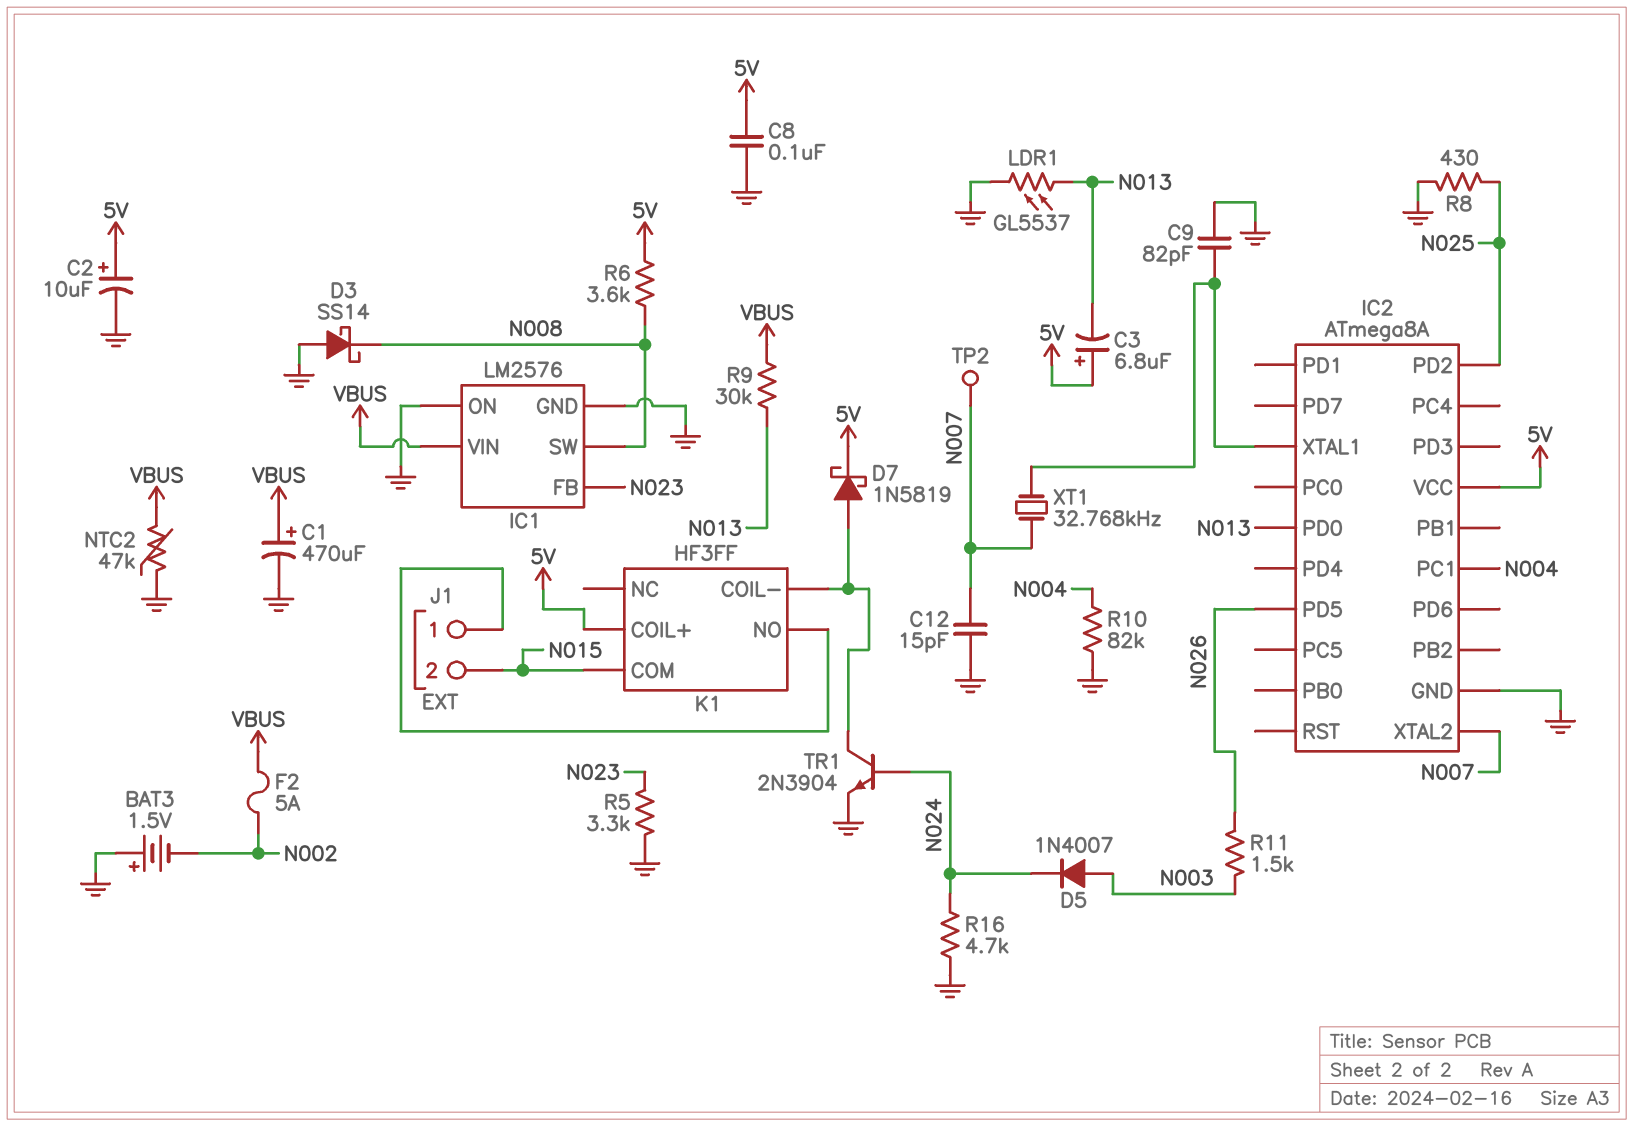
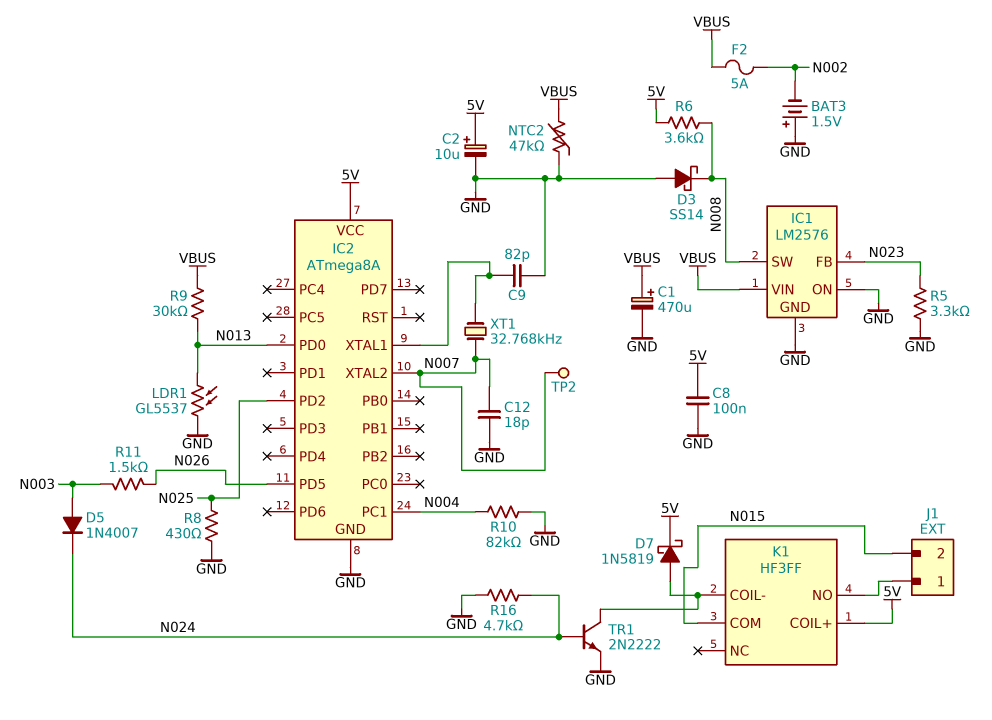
C3: 6.8uF (plus 5V, minus N013) -> none
C12: 15pF (GND, N007) -> 18pF (GND, N007)
TR1: NPN 2N3904 (B N024, C K1/COIL-, E GND) -> NPN 2N2222 (B N024, C K1/COIL-, E GND)

